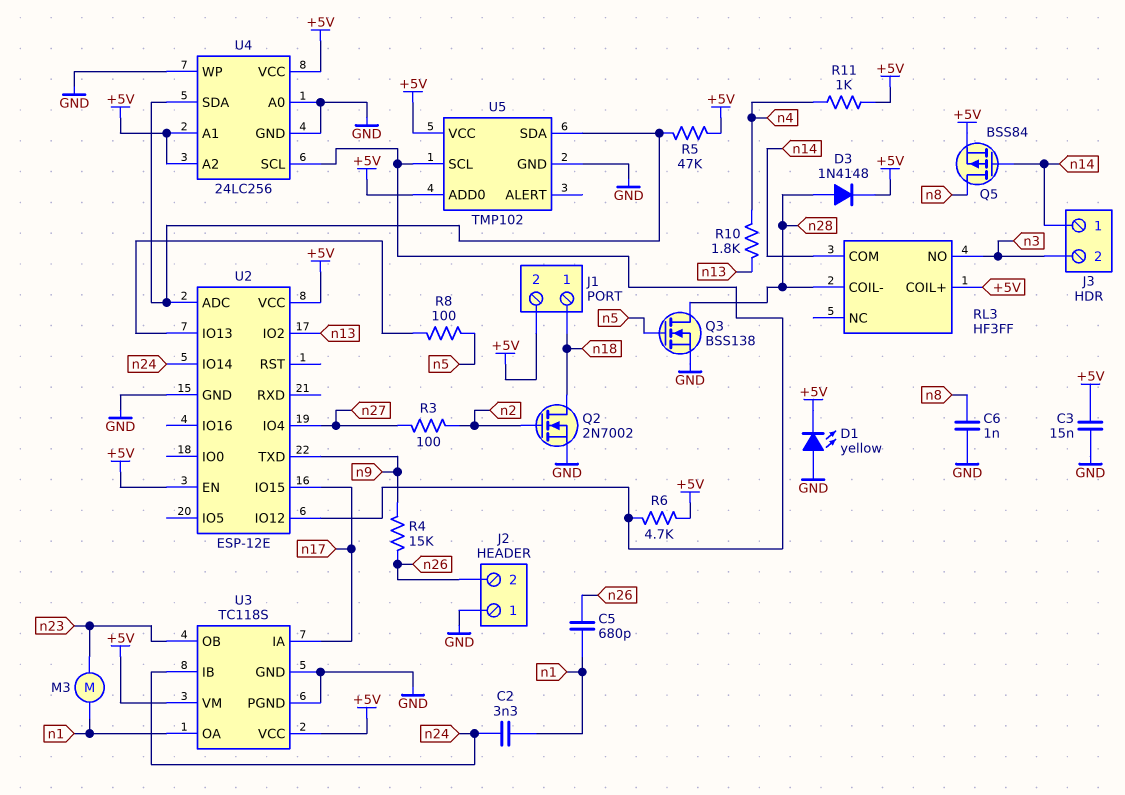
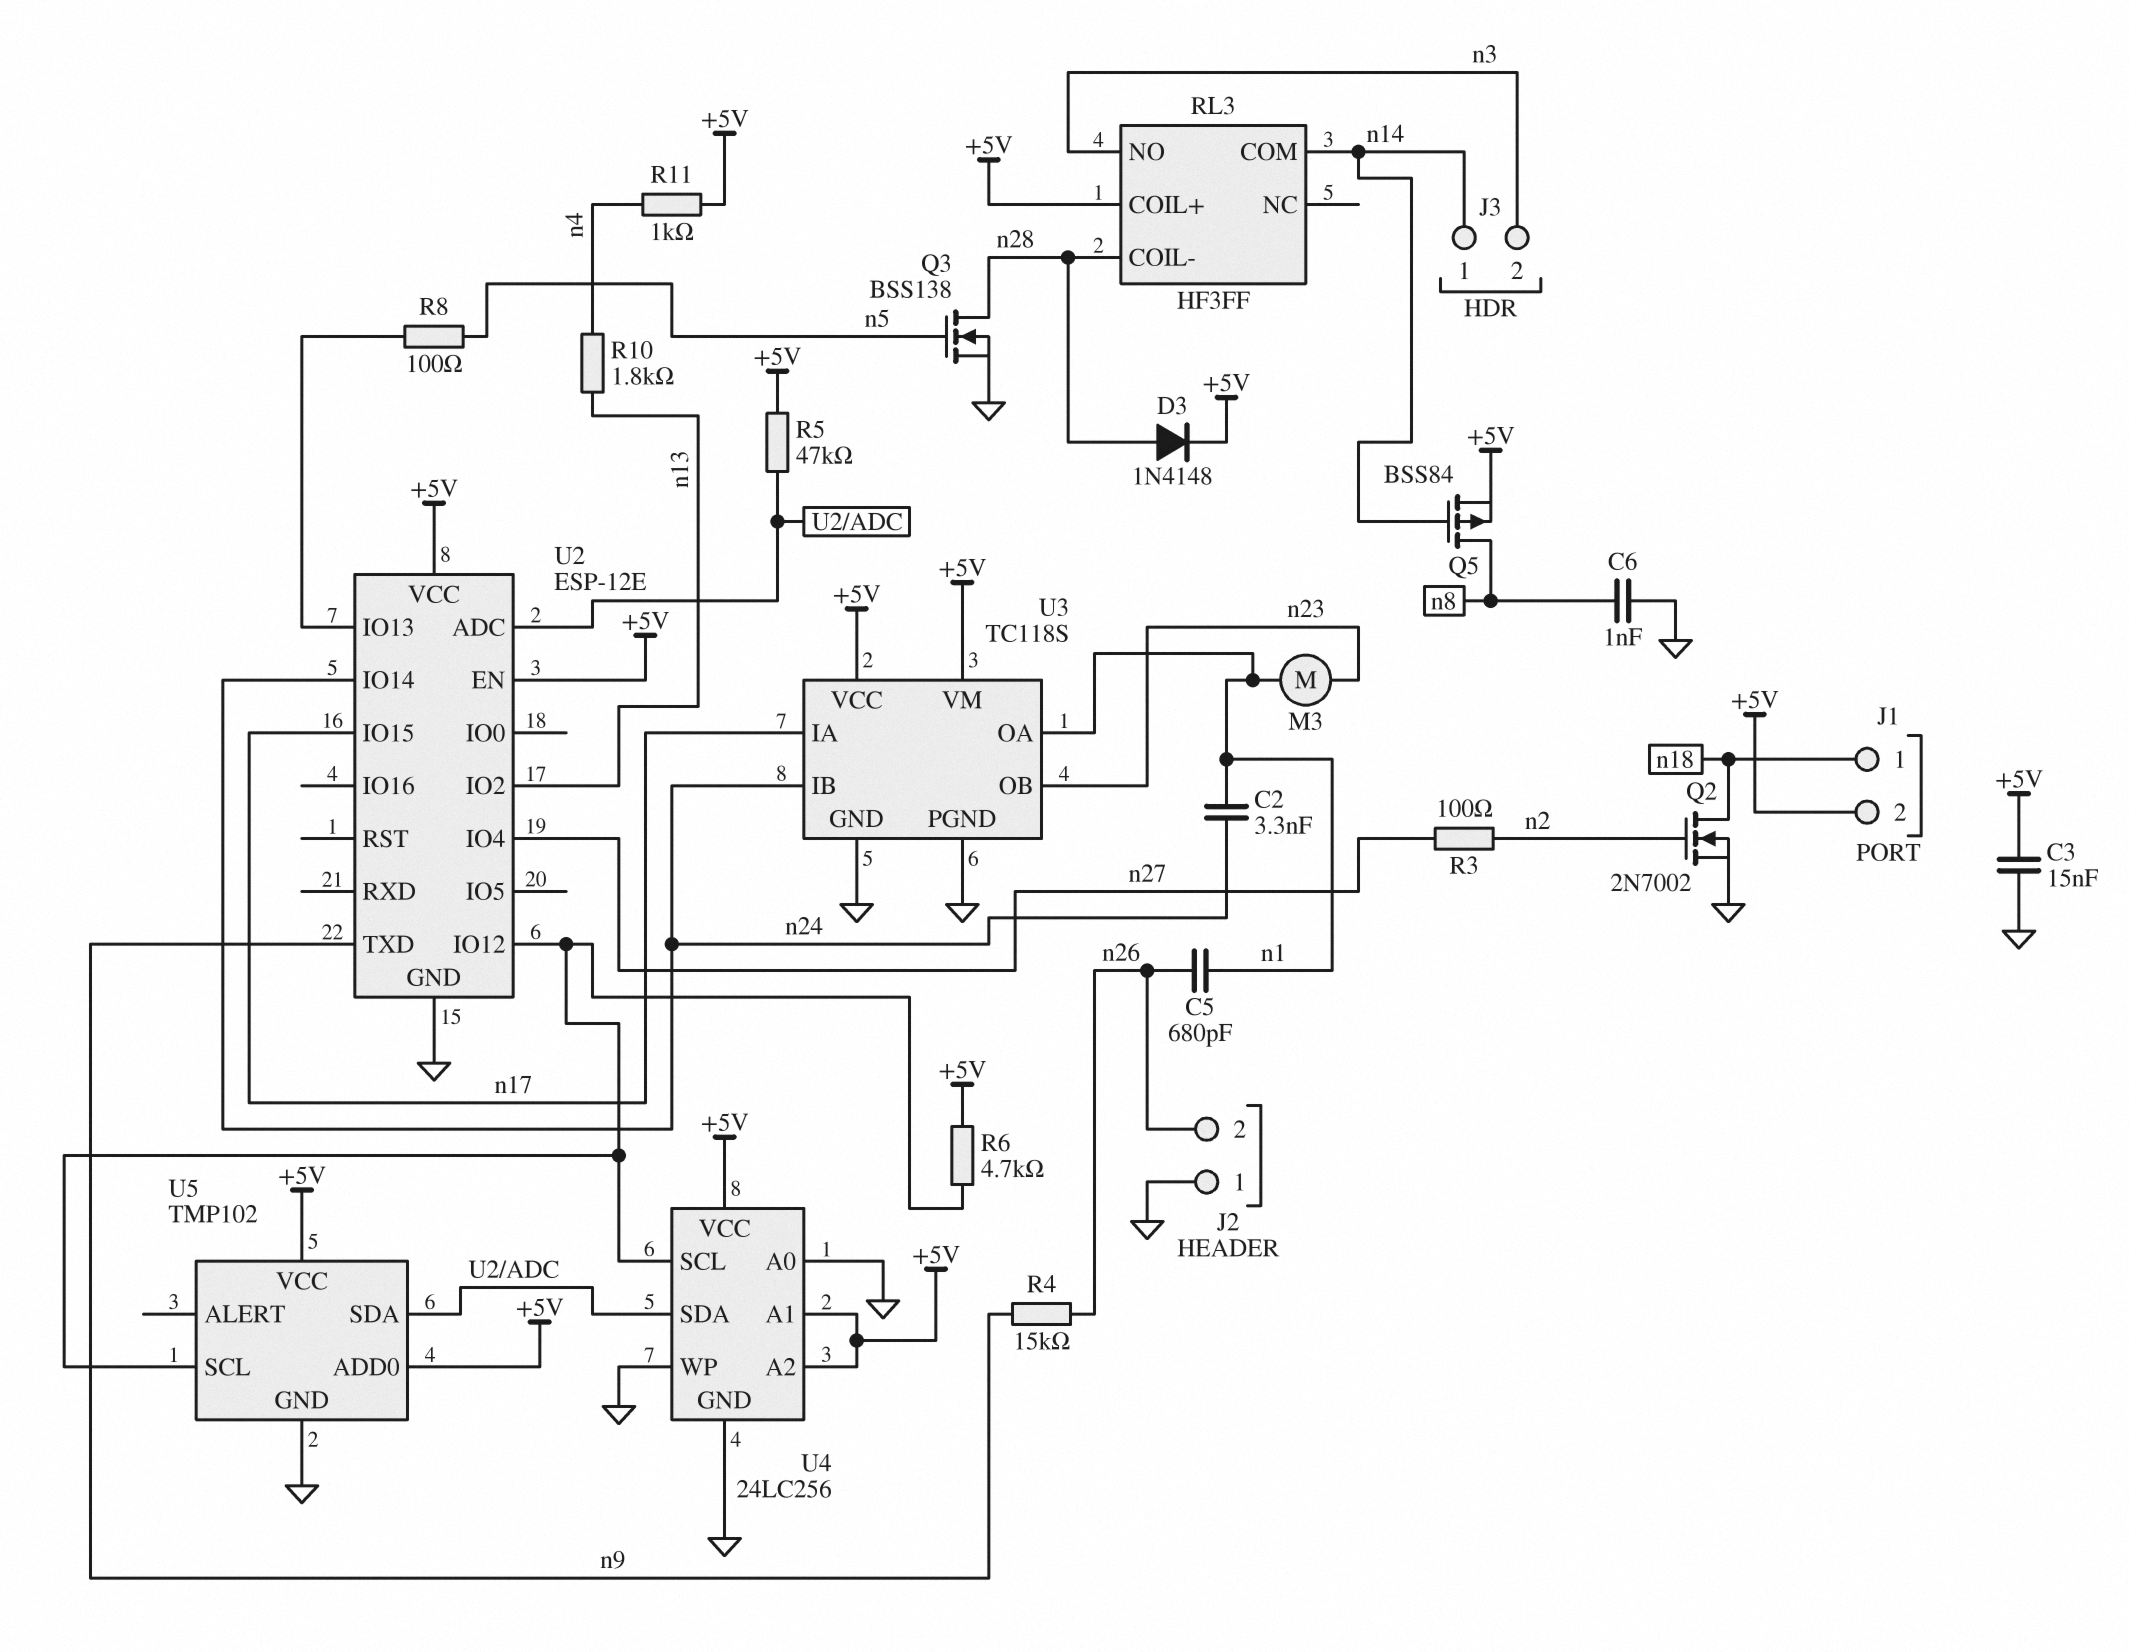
D1: LED yellow (A GND, K +5V) -> none

